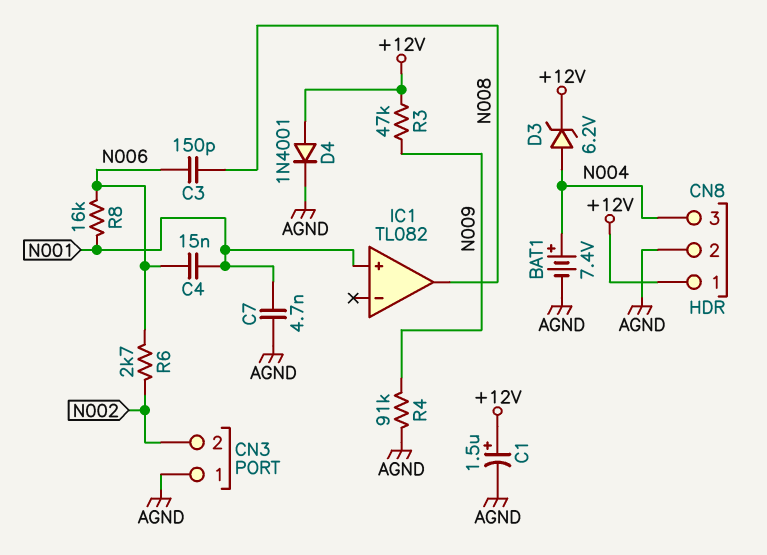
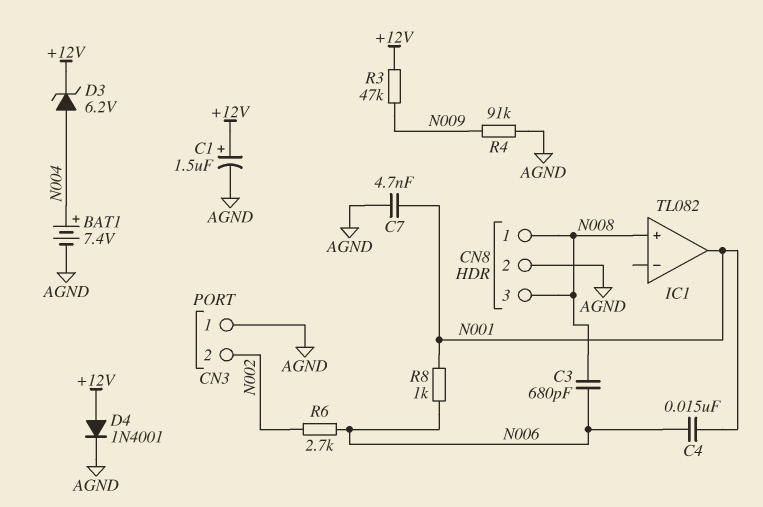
C3: 150pF (N006, N008) -> 680pF (N006, N008)
CN8 pin 1: +12V -> N008
CN8 pin 3: N004 -> N008
IC1 pin in+: N001 -> N008
IC1 pin out: N008 -> N001
R8: 16k (N001, N006) -> 1k (N001, N006)

